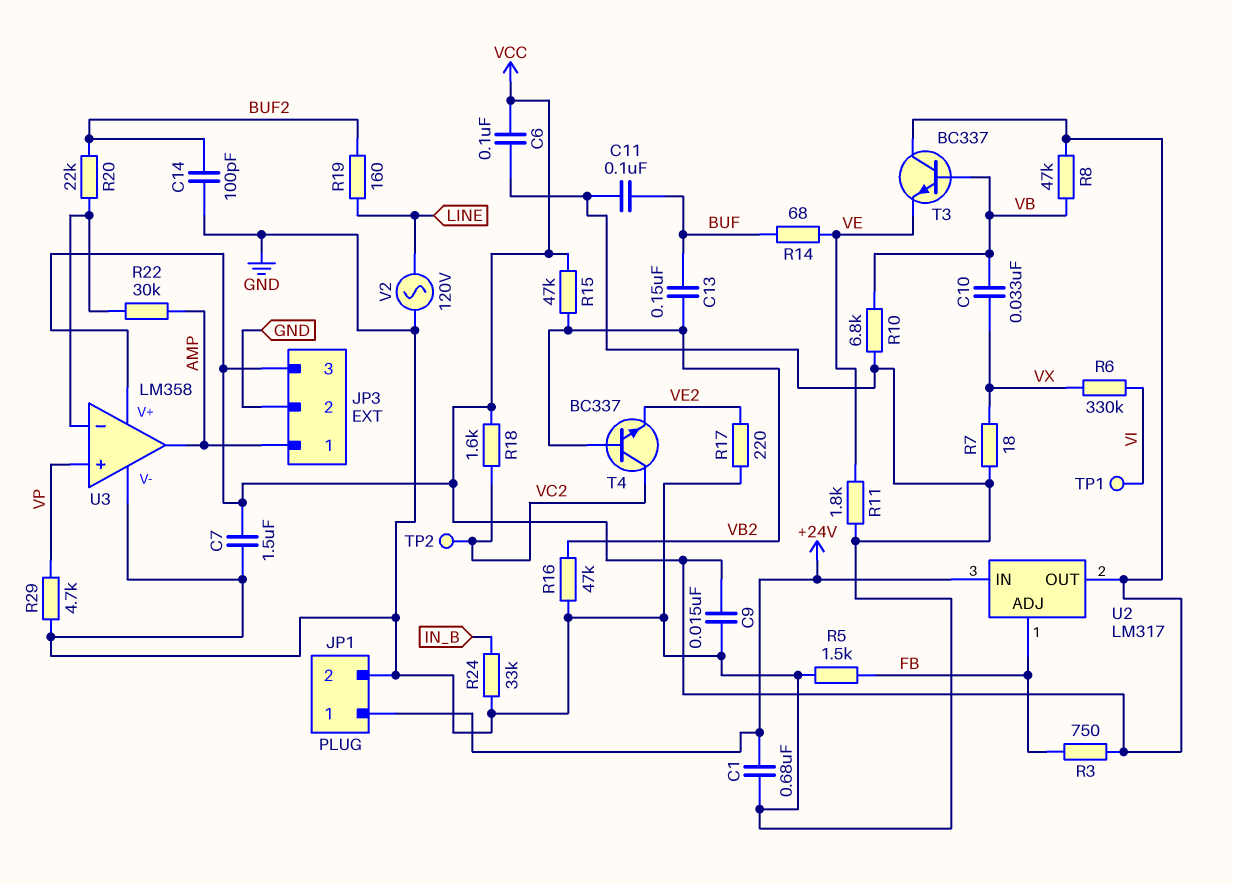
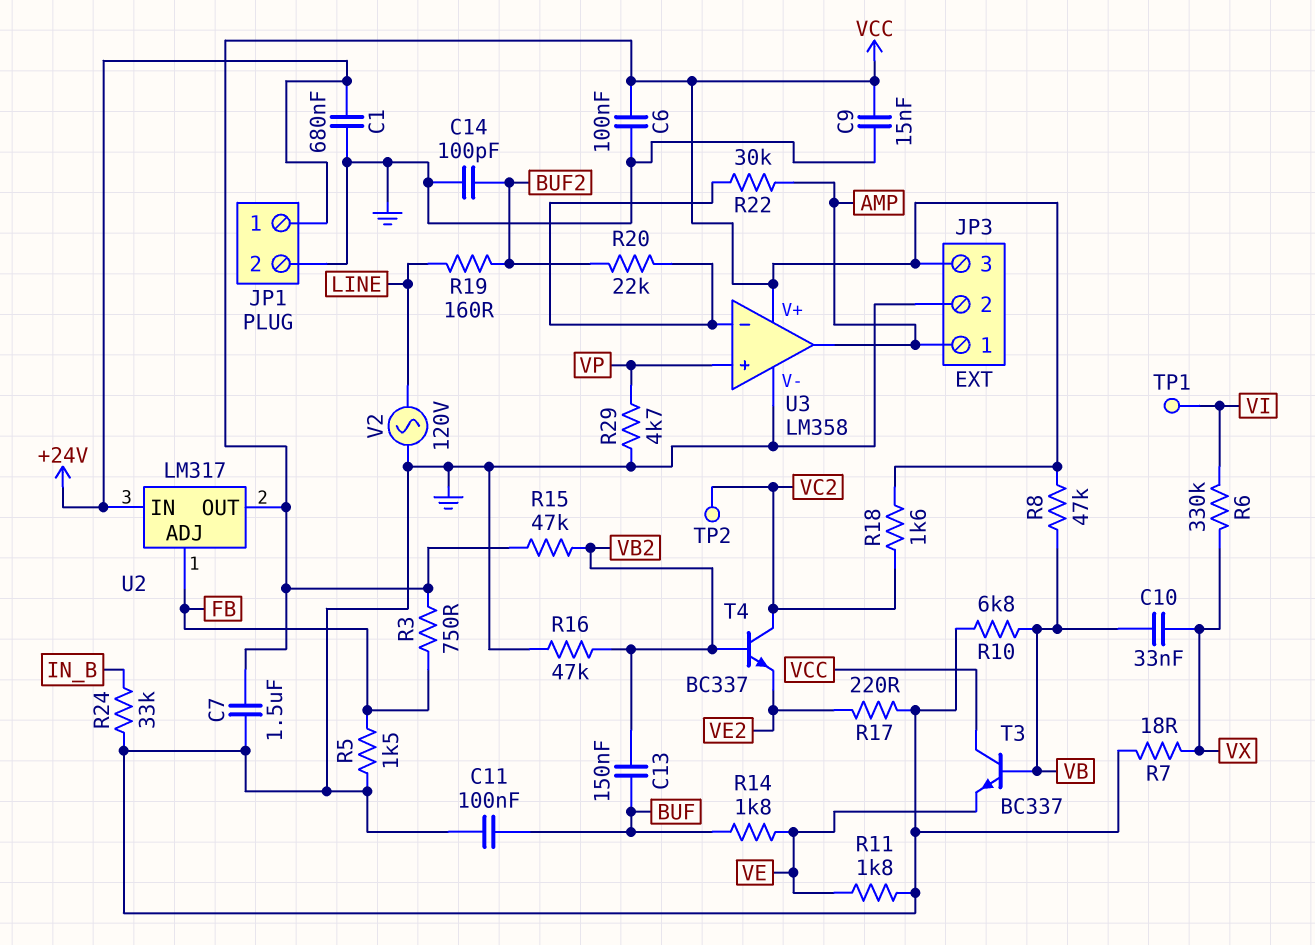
R14: 68 (BUF, VE) -> 1.8k (BUF, VE)

